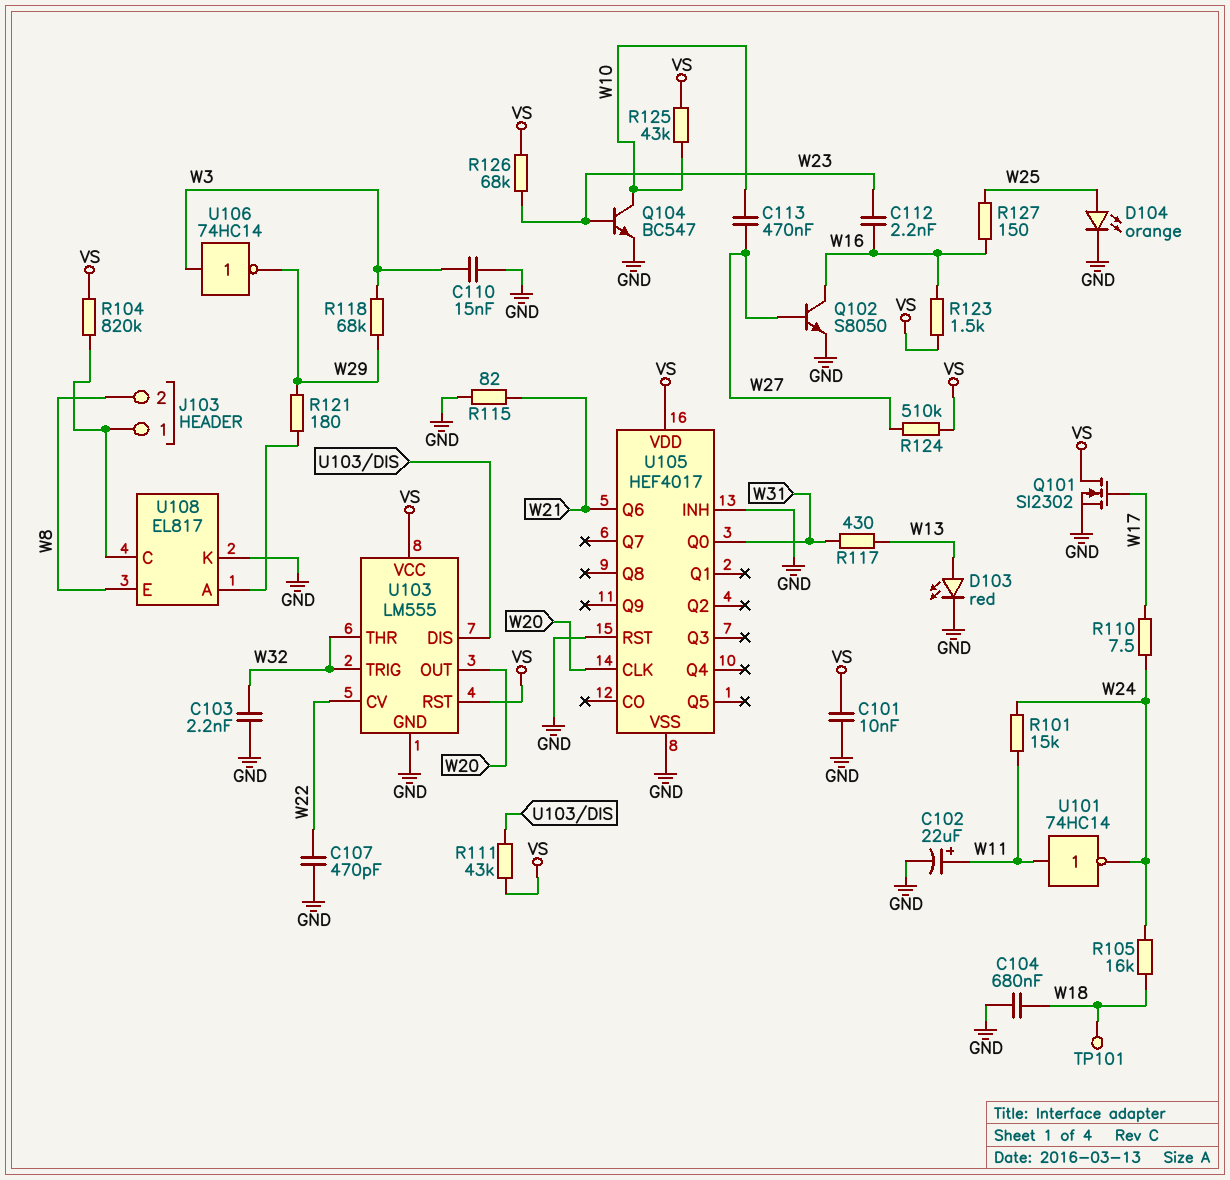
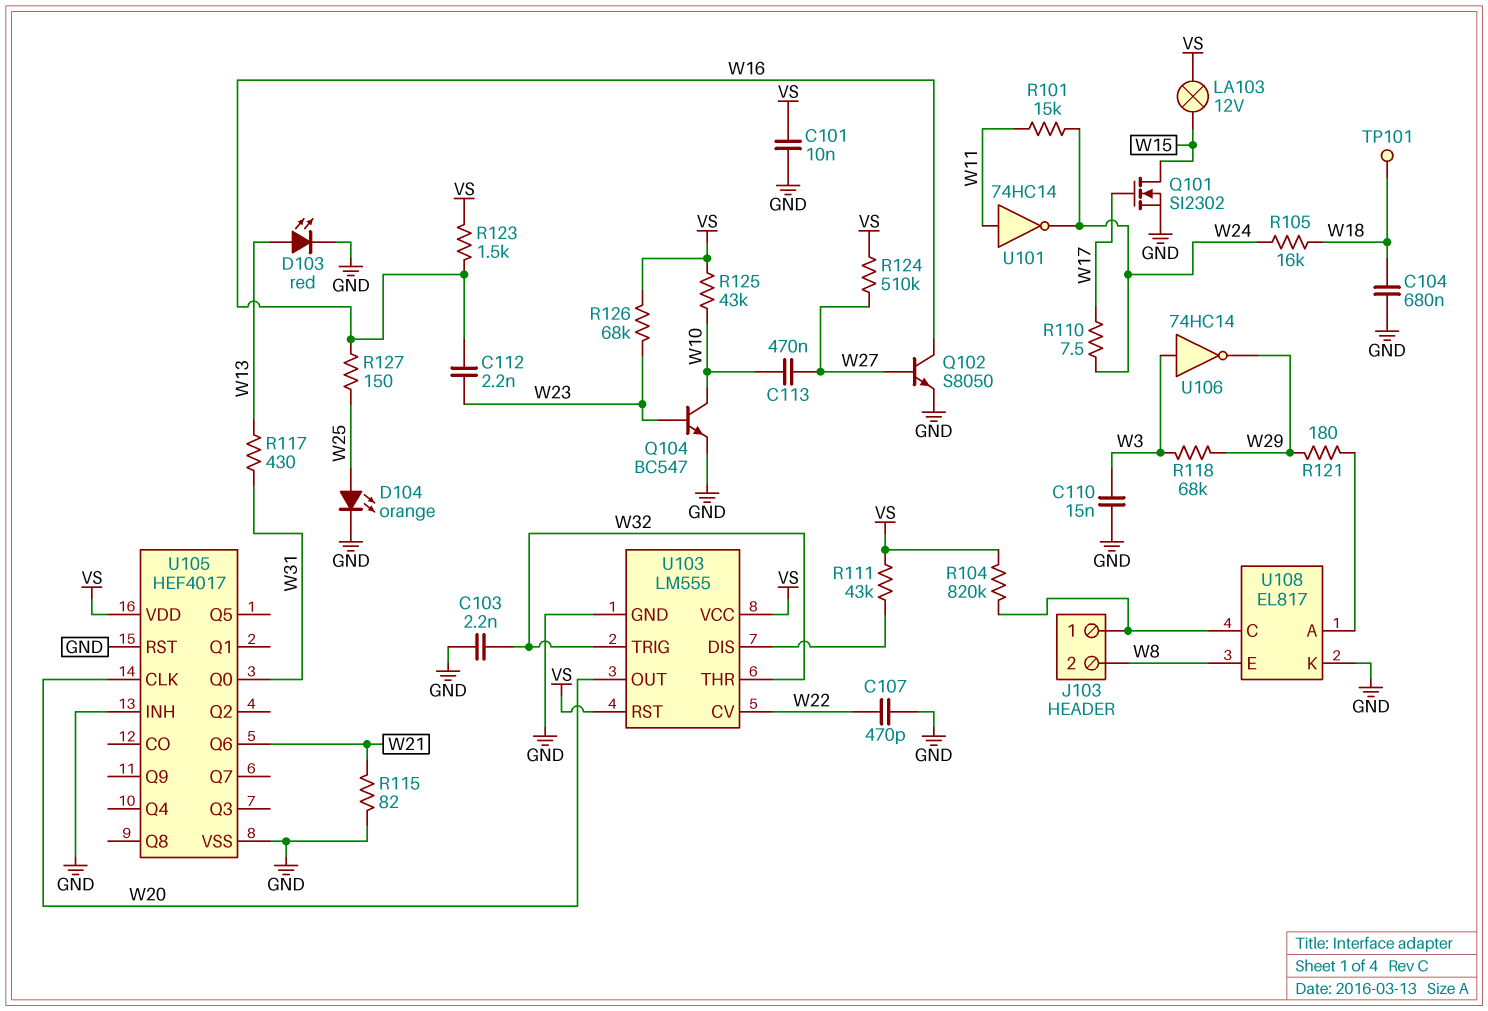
C102: 22uF (plus W11, minus GND) -> none
LA103: none -> lamp 12V (VS, W15)
Q101: NMOS SI2302 (G W17, D VS, S GND) -> NMOS SI2302 (G W17, D W15, S GND)

